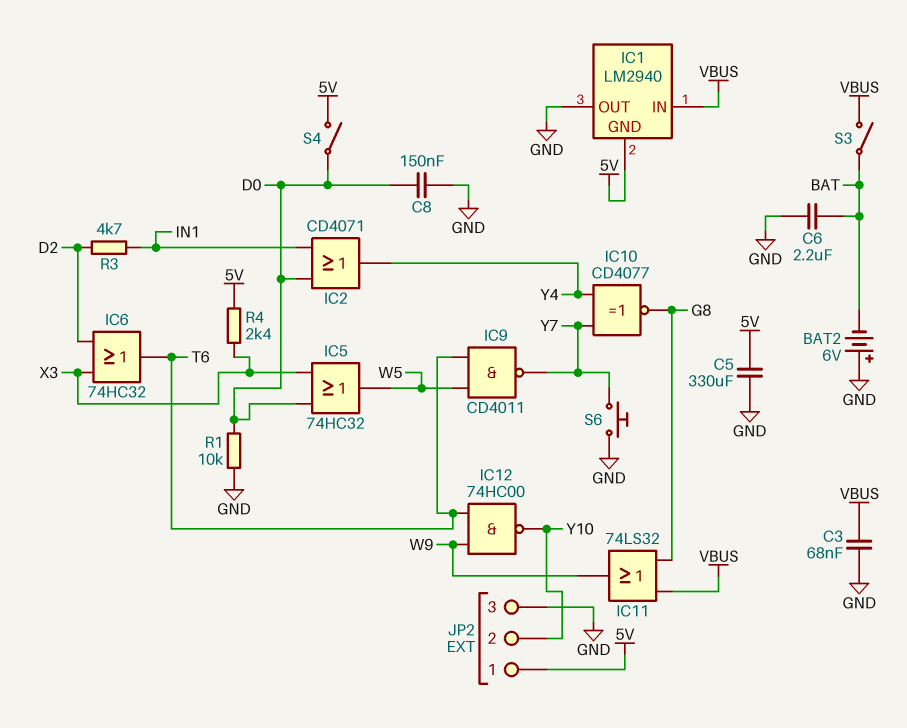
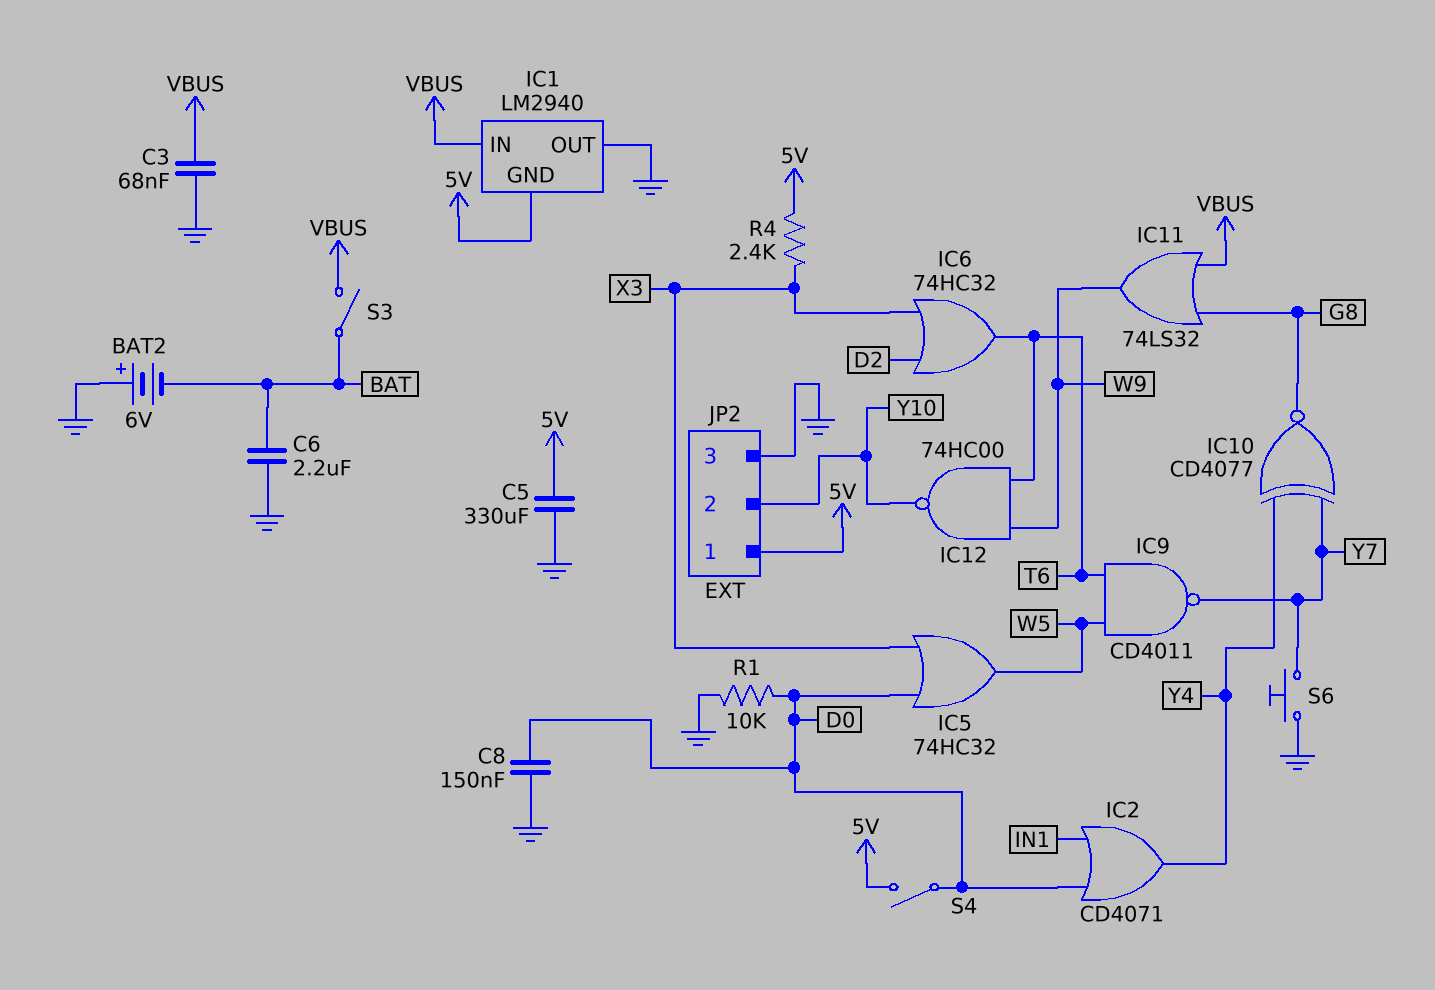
R3: 4.7k (D2, IN1) -> none

